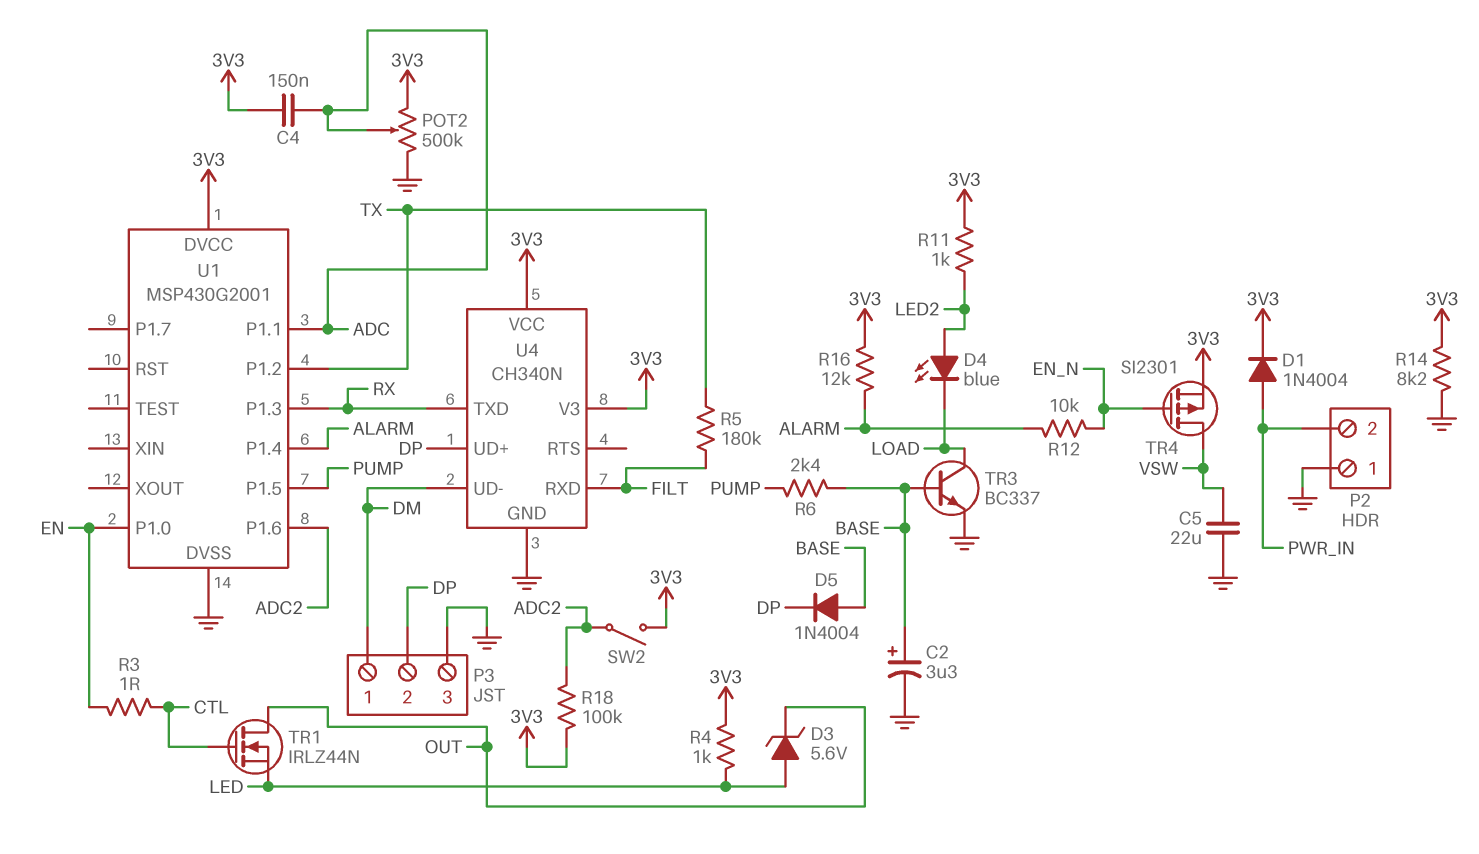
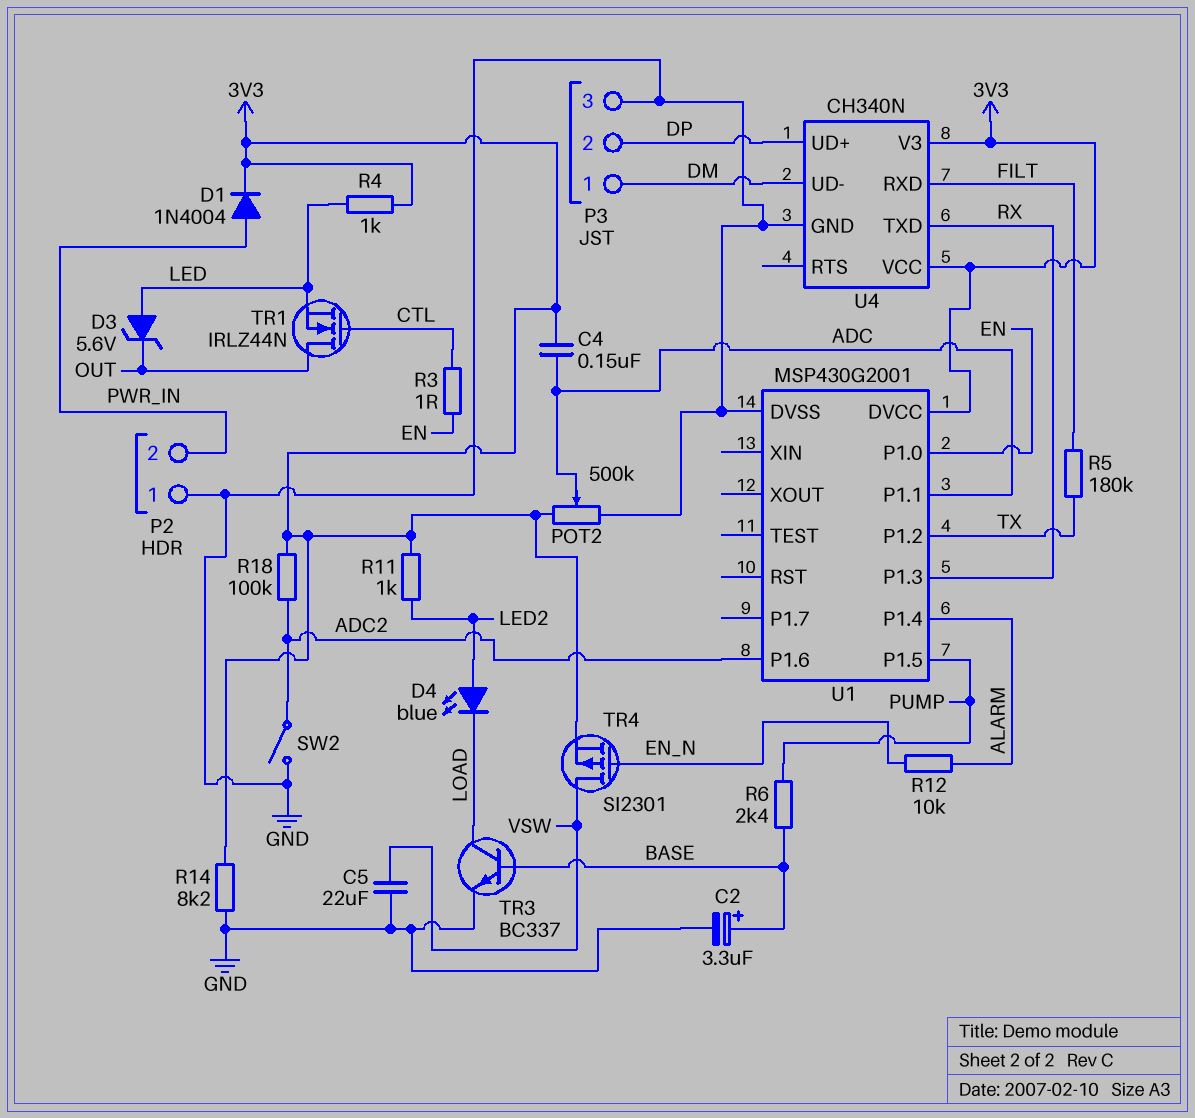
D5: diode 1N4004 (A BASE, K DP) -> none
R16: 12k (3V3, ALARM) -> none
SW2: switch (3V3, ADC2) -> switch (ADC2, GND)

